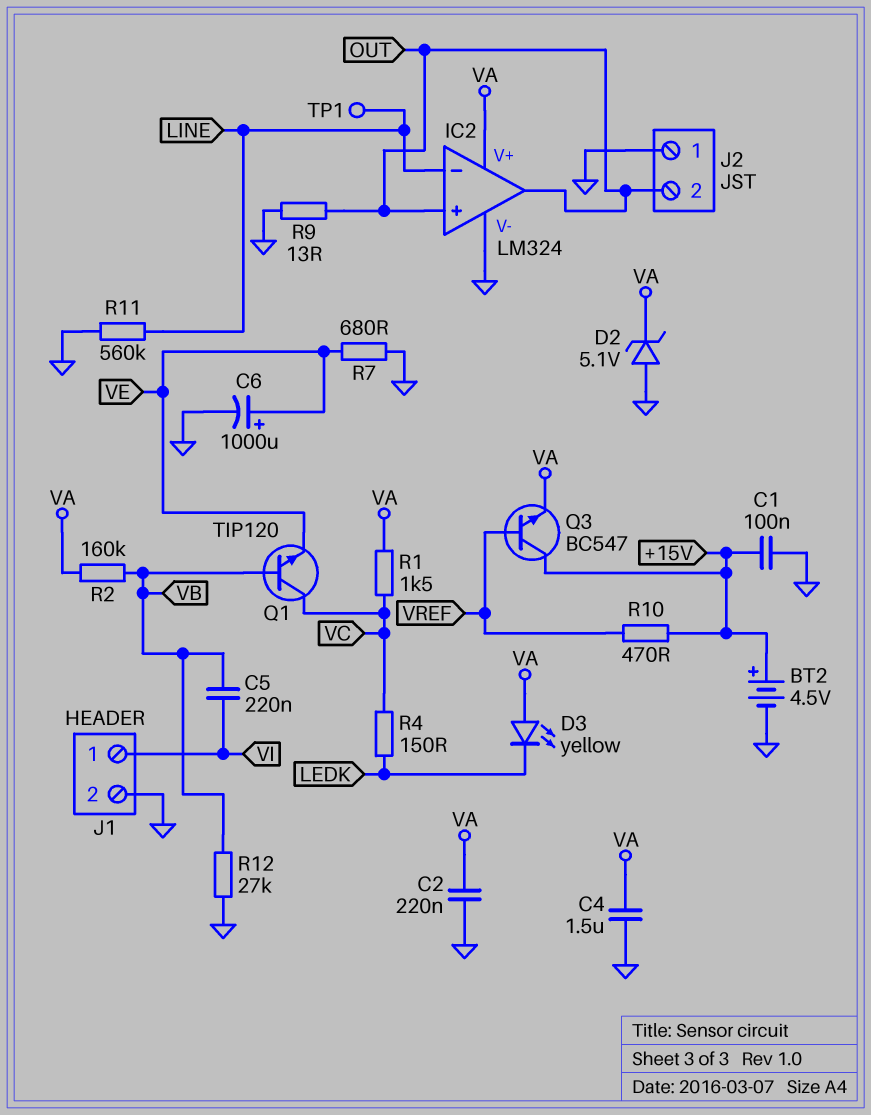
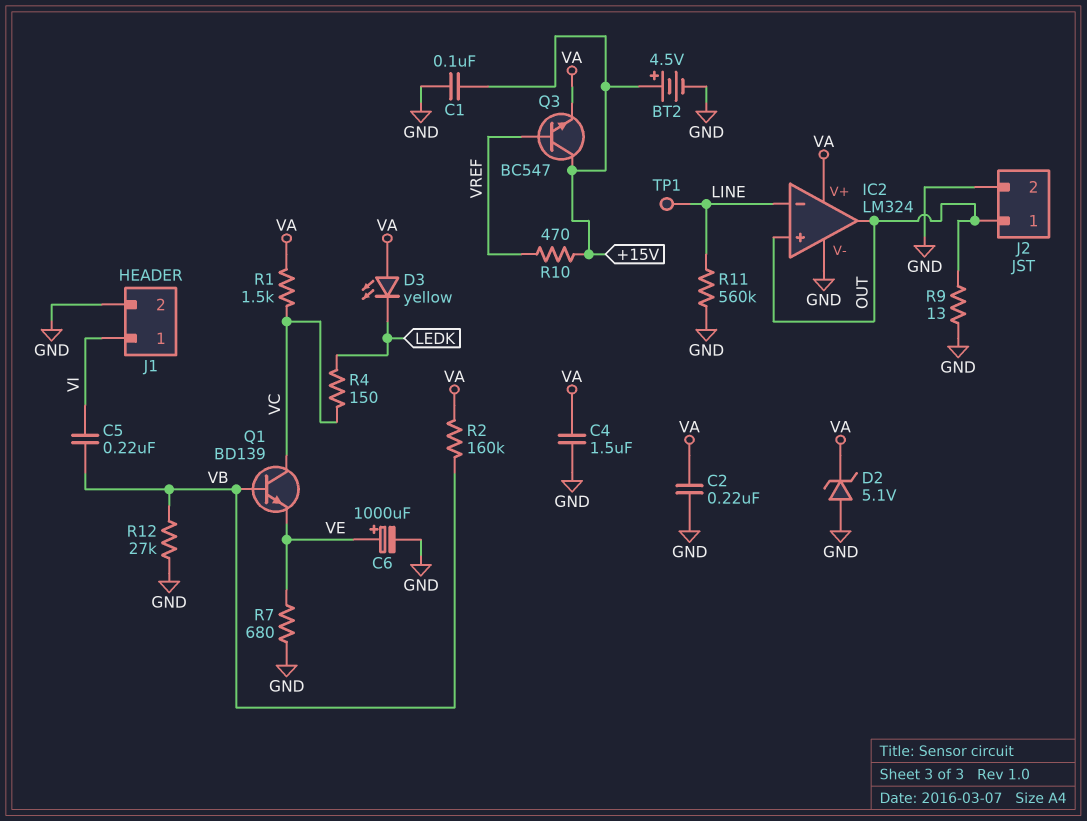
J2 pin 1: GND -> OUT
J2 pin 2: OUT -> GND
Q1: NPN TIP120 (B VB, C VC, E VE) -> NPN BD139 (B VB, C VC, E VE)

